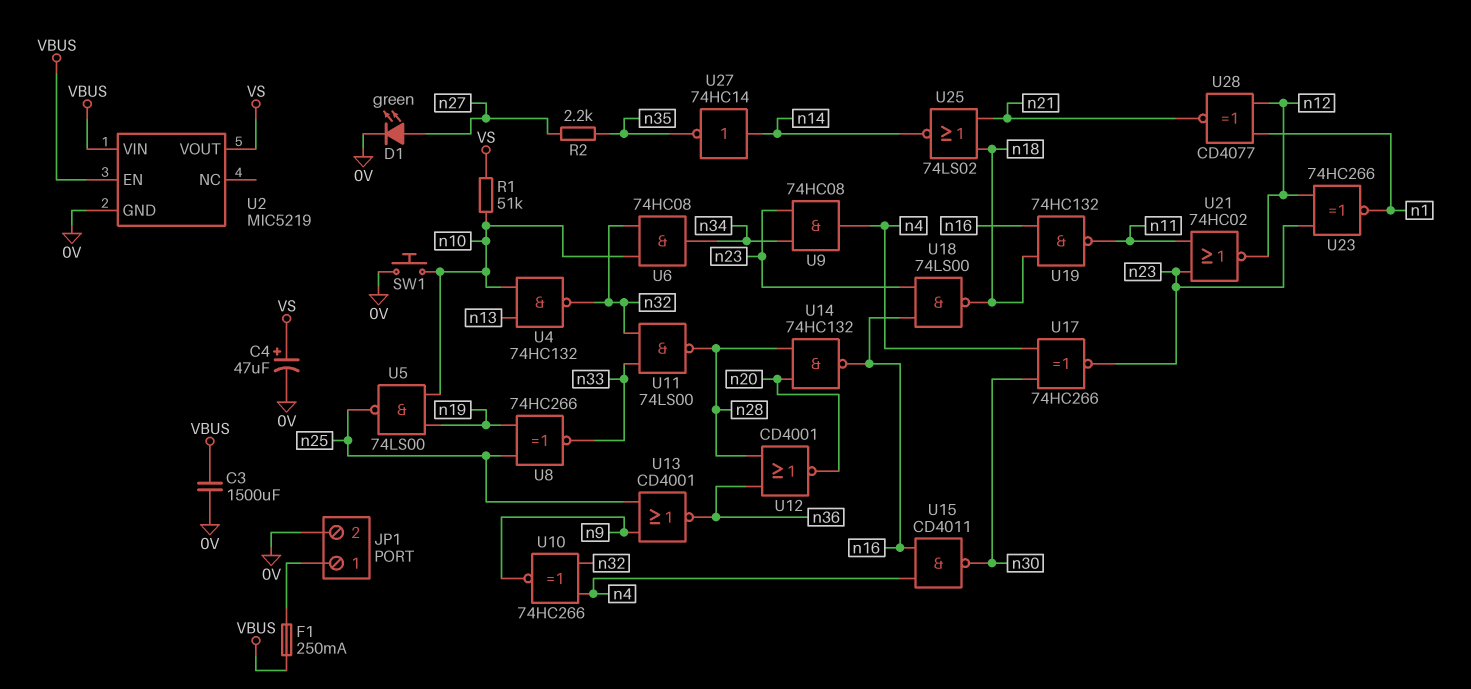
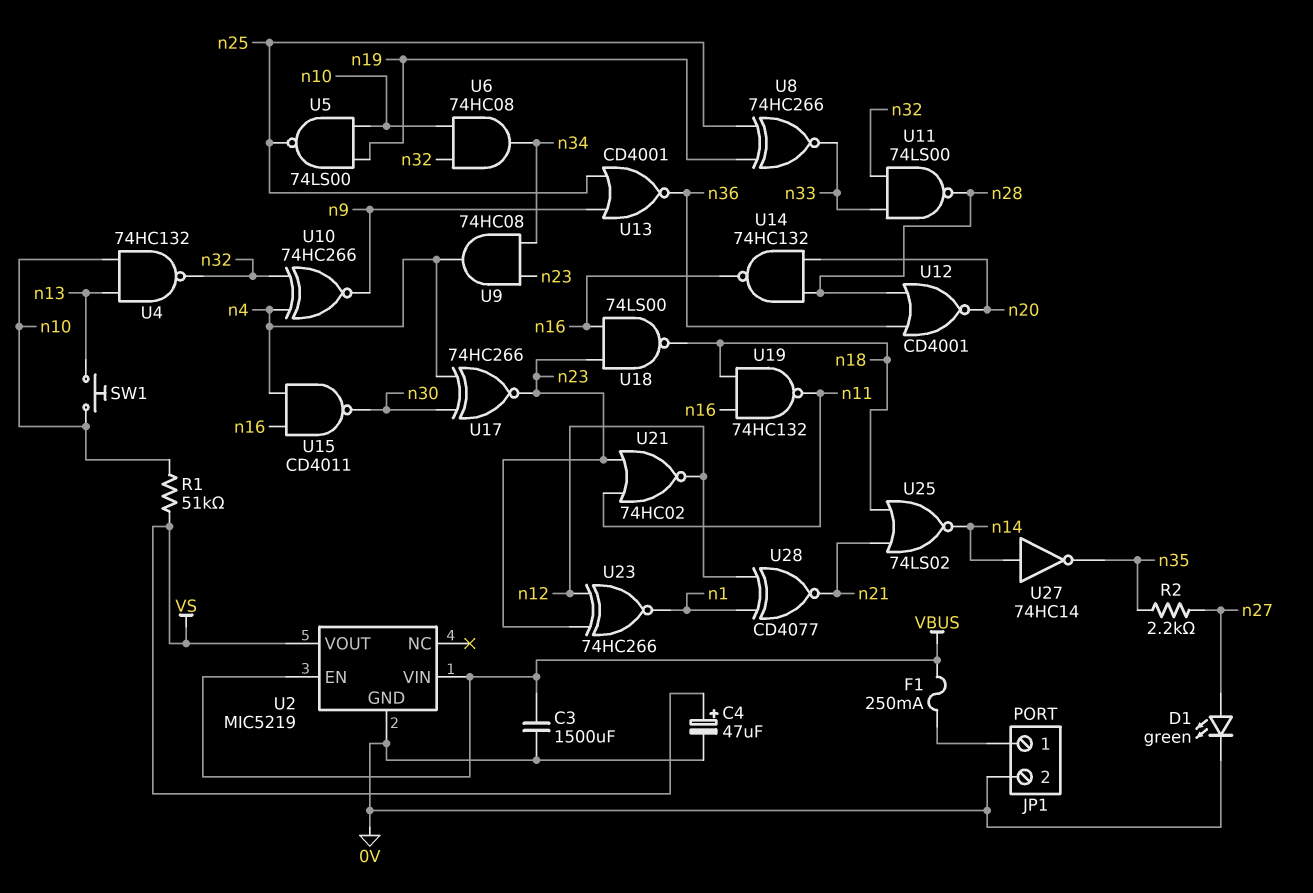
SW1: button (0V, n10) -> button (n10, n13)

